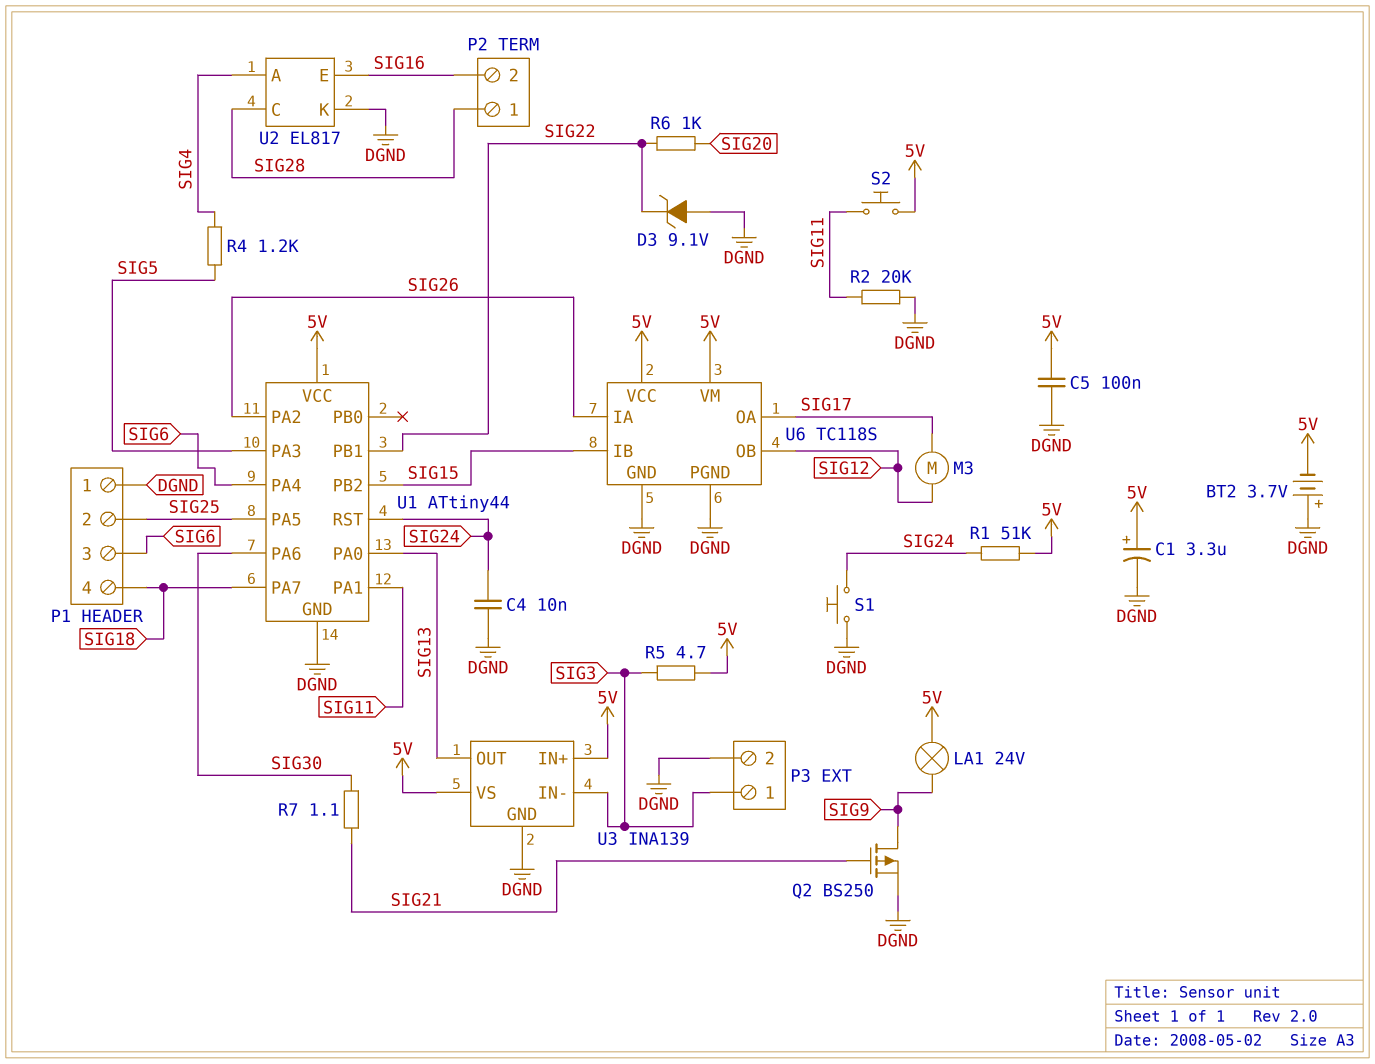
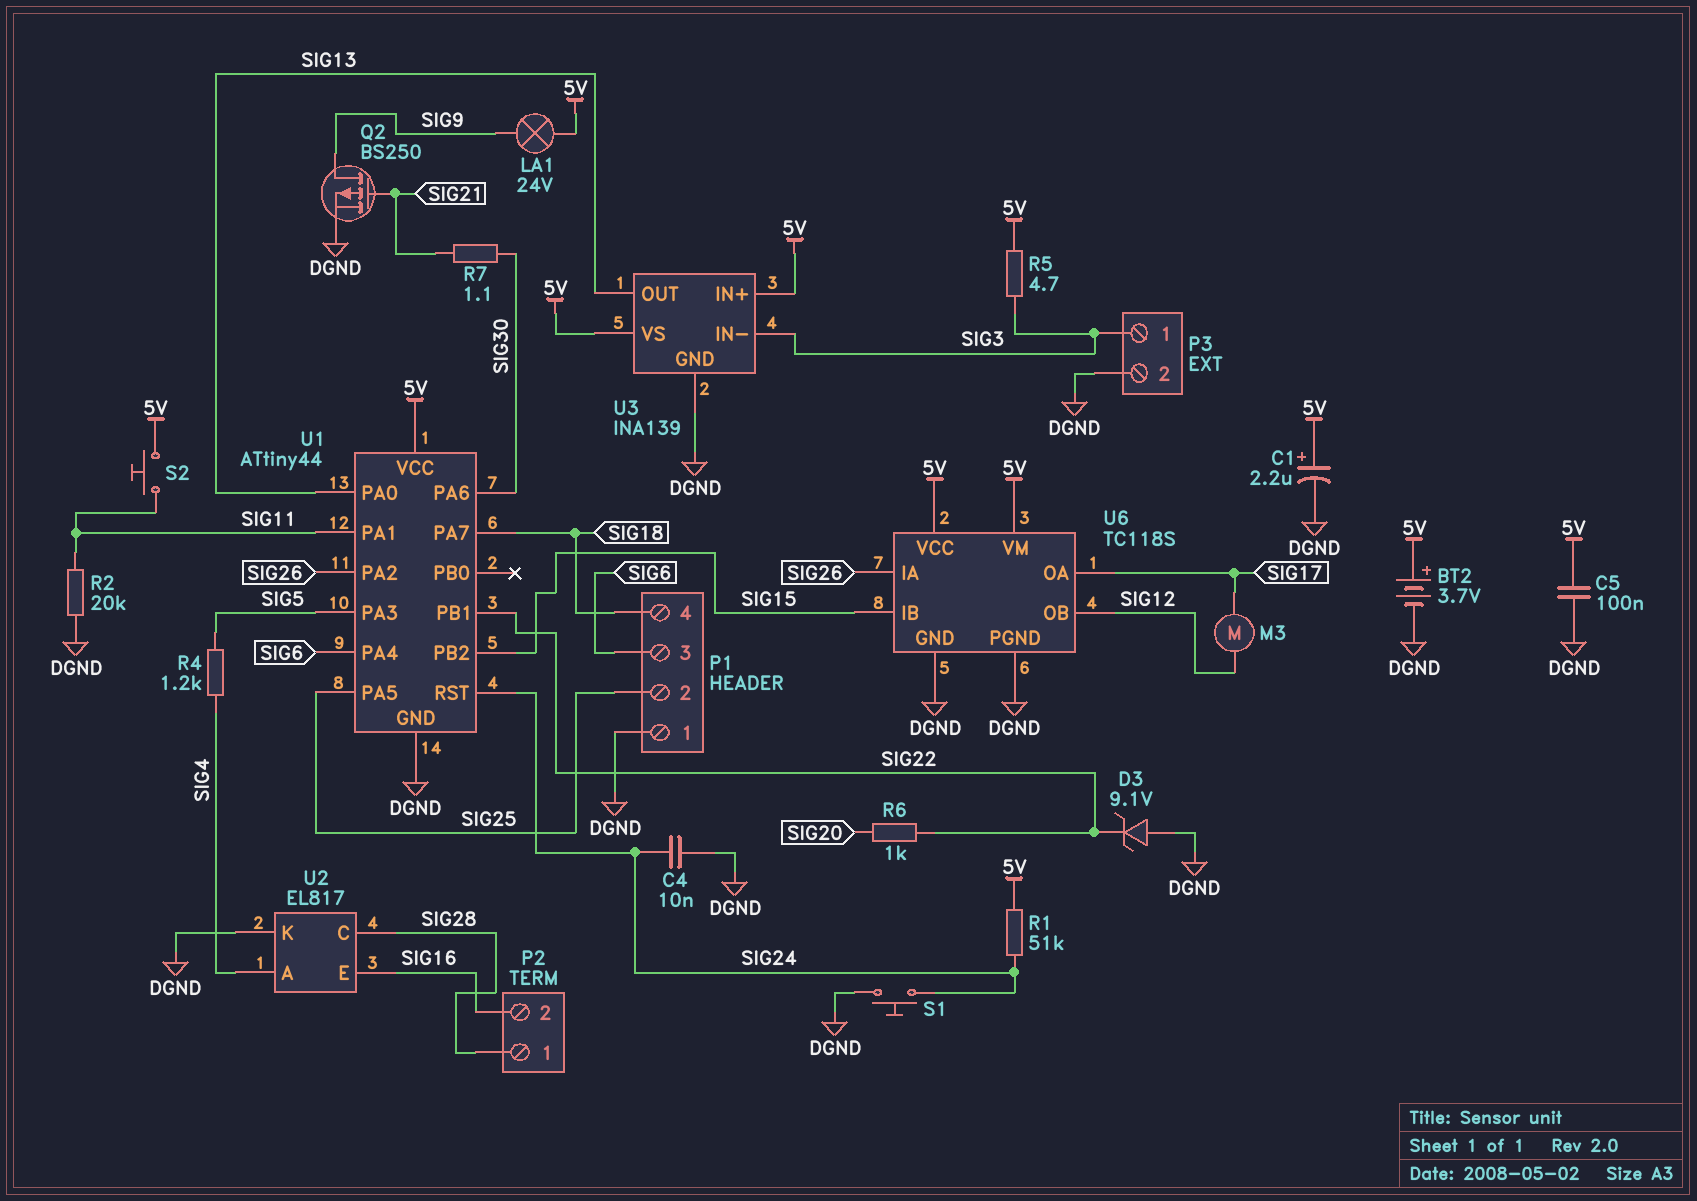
BT2: 3.7V (plus DGND, minus 5V) -> 3.7V (plus 5V, minus DGND)
C1: 3.3uF (plus 5V, minus DGND) -> 2.2uF (plus 5V, minus DGND)

